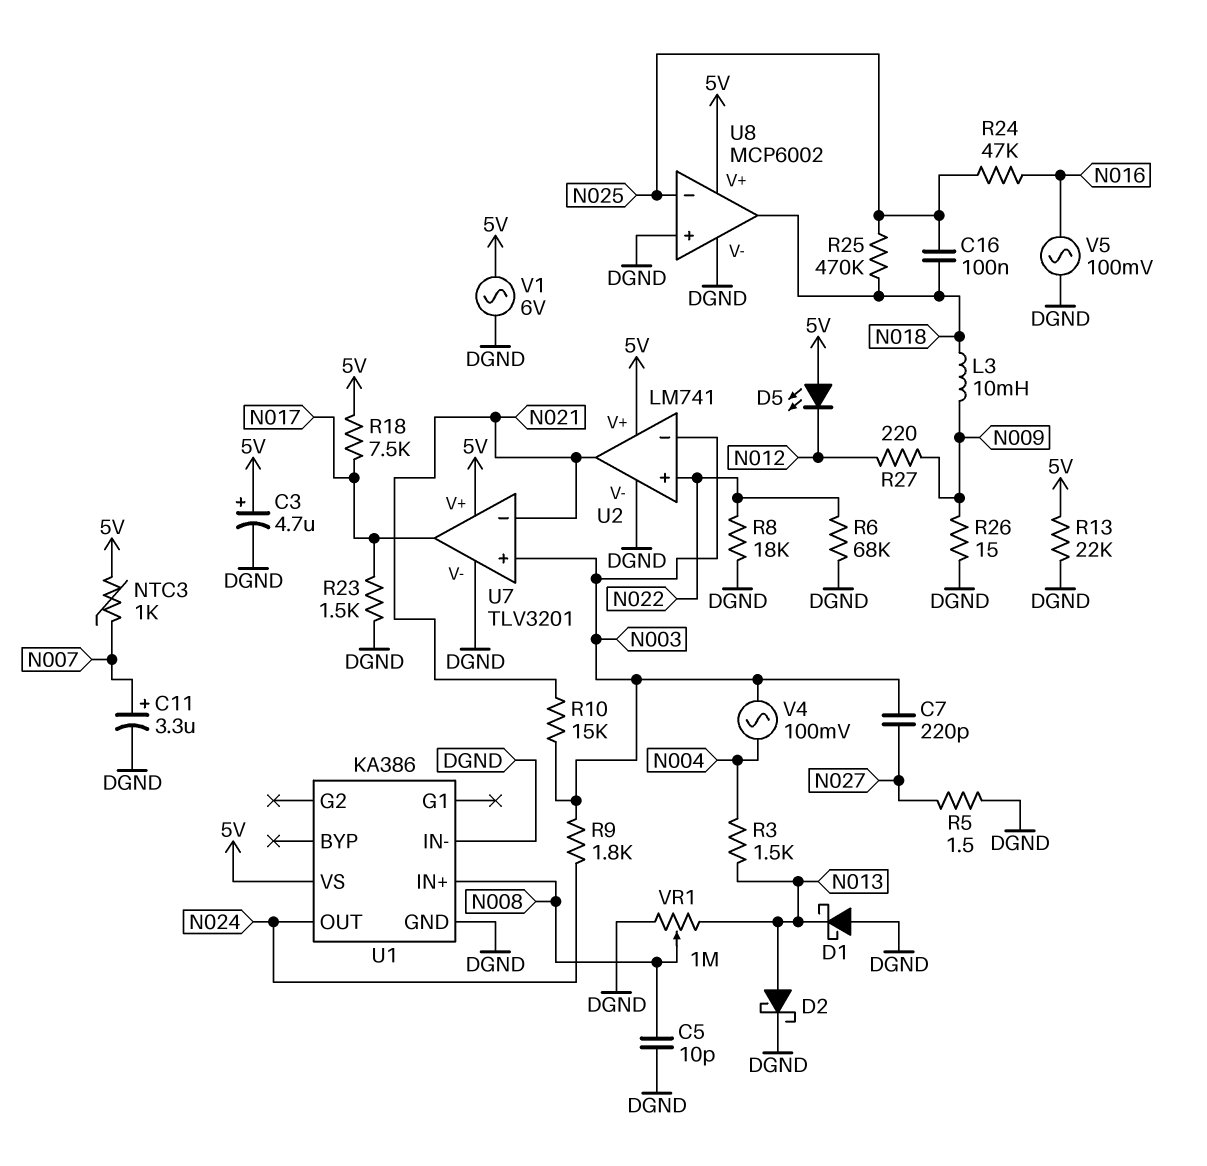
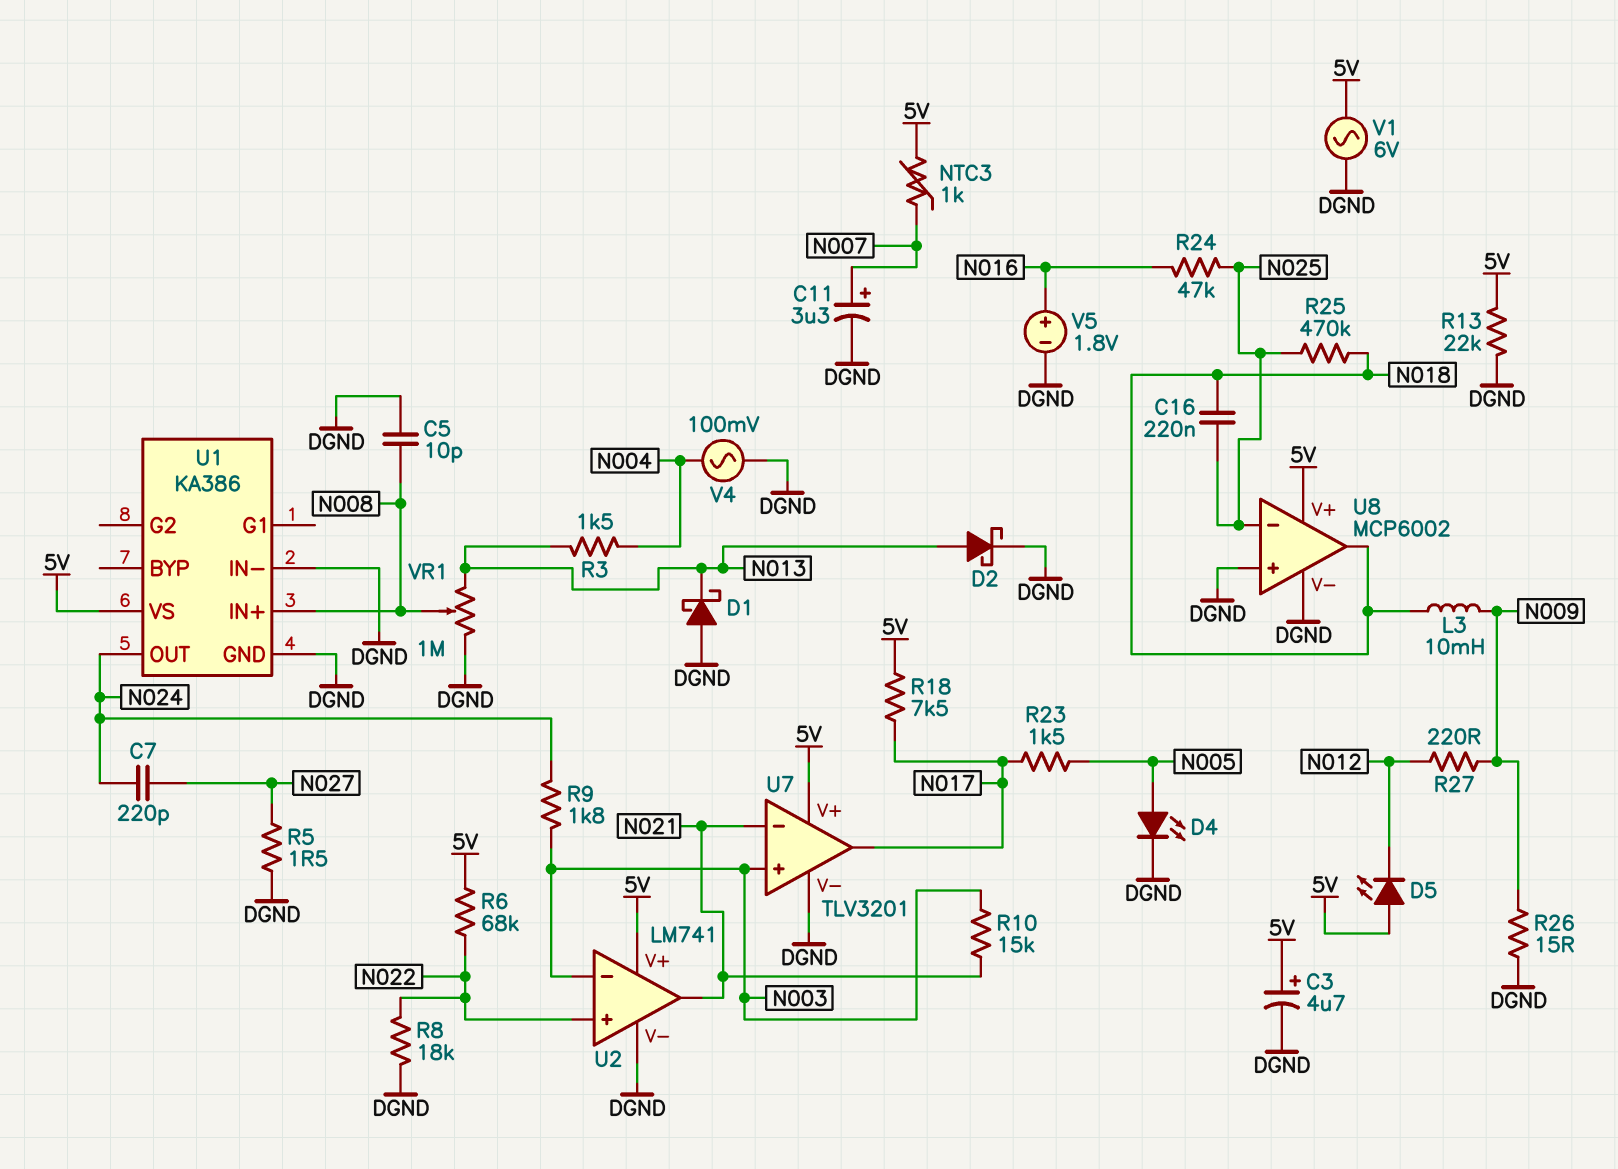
C7: 220pF (N003, N027) -> 220pF (N024, N027)
C16: 100nF (N018, N025) -> 220nF (N018, N025)
D4: none -> LED (A N005, K DGND)
R6: 68k (DGND, N022) -> 68k (5V, N022)
R23: 1.5k (DGND, N017) -> 1.5k (N005, N017)
V4: AC 100mV (N003, N004) -> AC 100mV (DGND, N004)
V5: AC 100mV (DGND, N016) -> 1.8V (plus N016, minus DGND)

